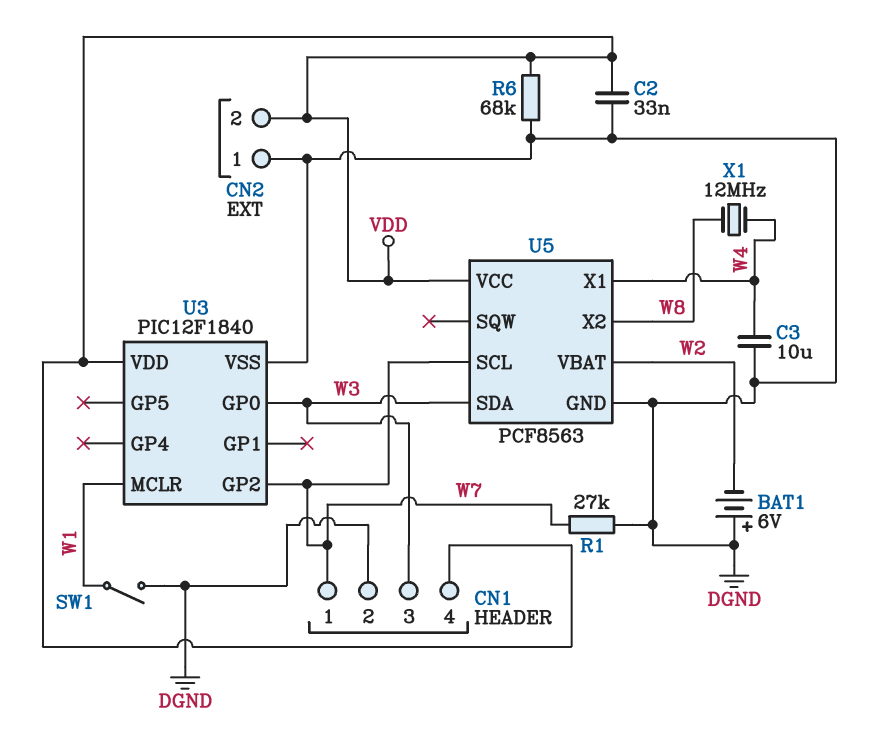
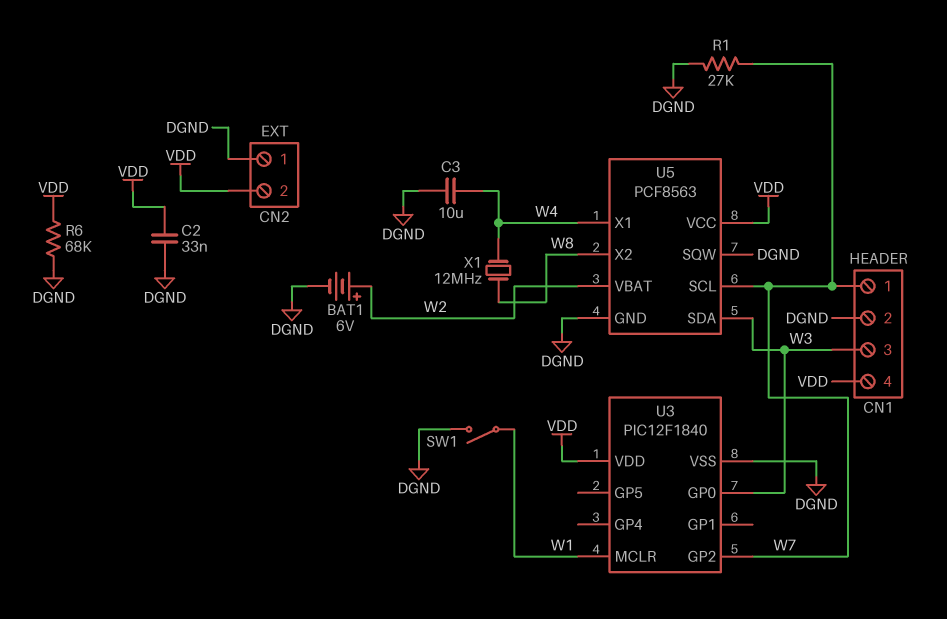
BAT1: 6V (plus DGND, minus W2) -> 6V (plus W2, minus DGND)
U5 pin SQW: none -> DGND

